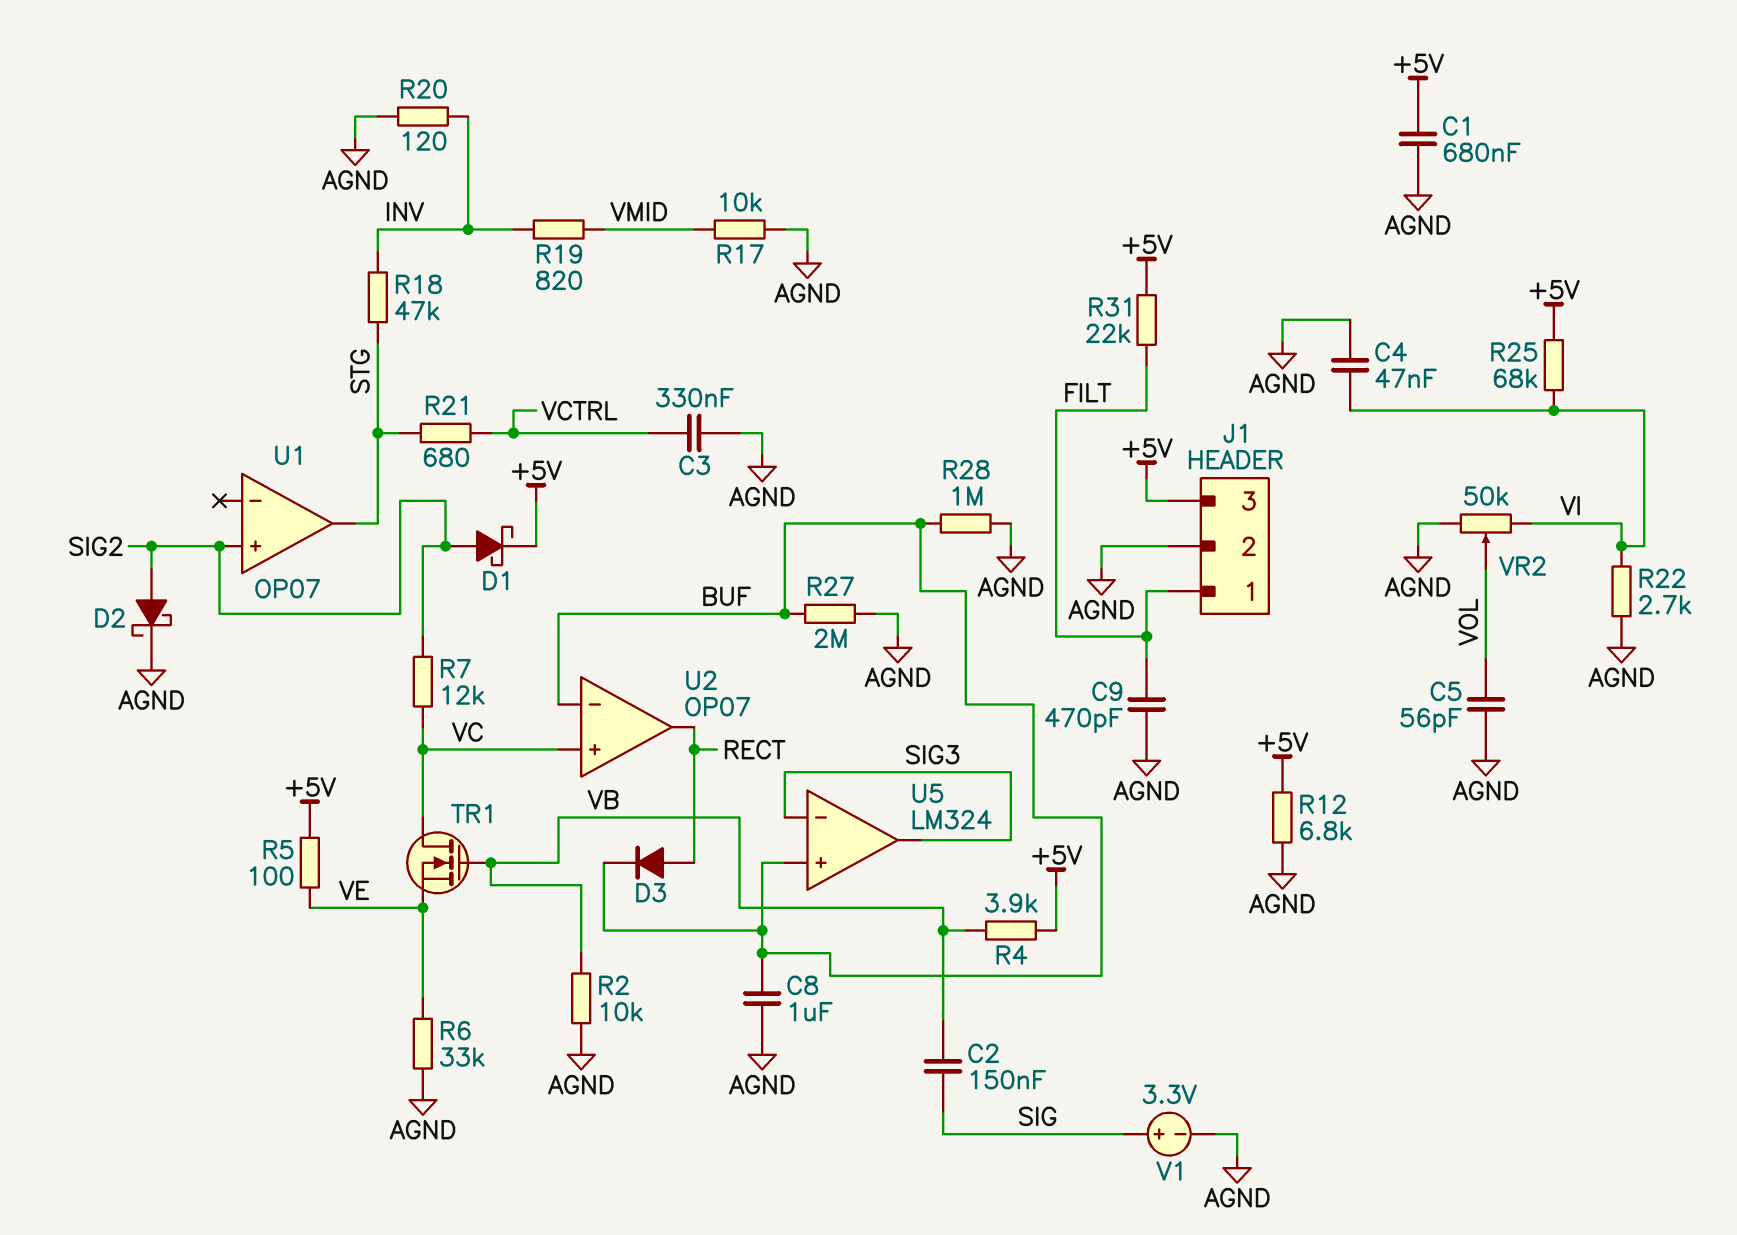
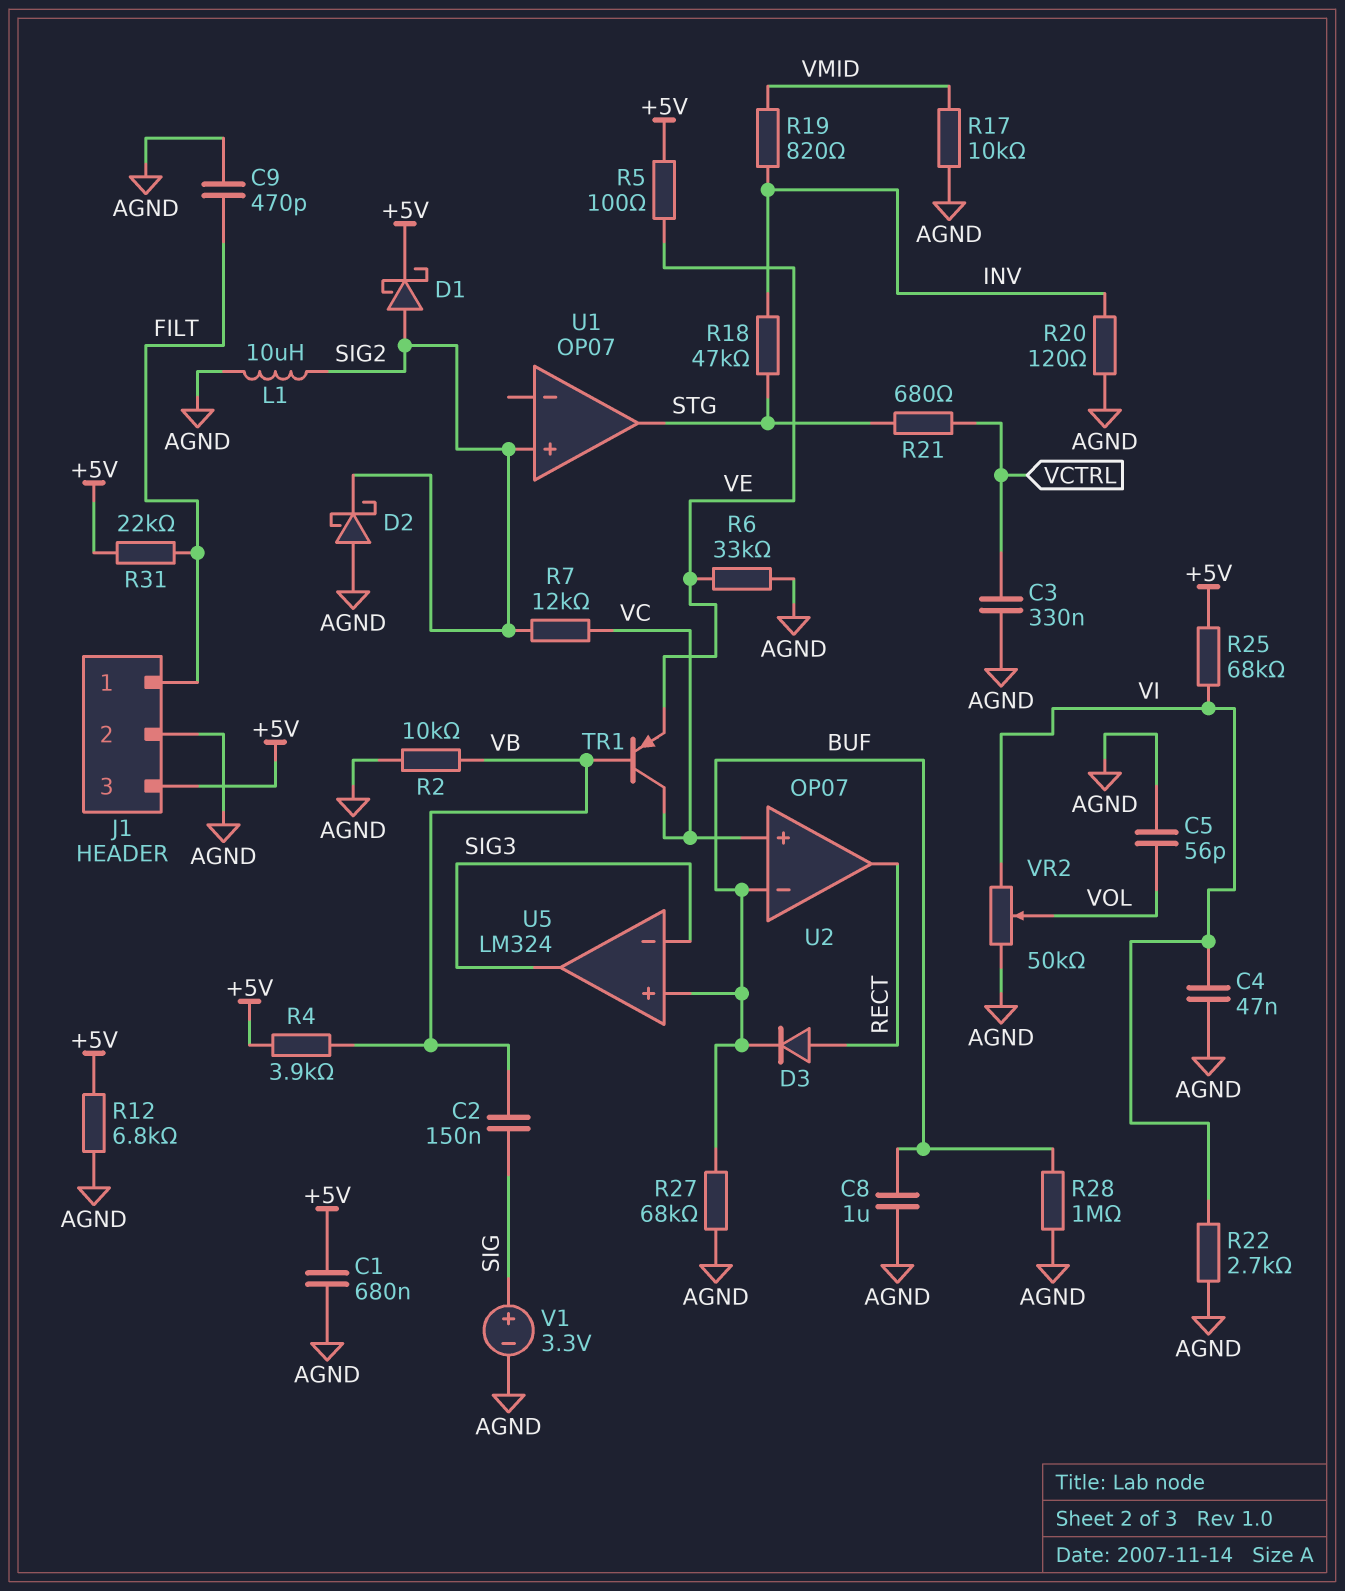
D2: schottky (A SIG2, K AGND) -> schottky (A AGND, K SIG2)
L1: none -> 10uH (AGND, SIG2)
R27: 2M (AGND, BUF) -> 68k (AGND, BUF)
TR1: NMOS (G VB, D VC, S VE) -> PNP (B VB, C VC, E VE)

